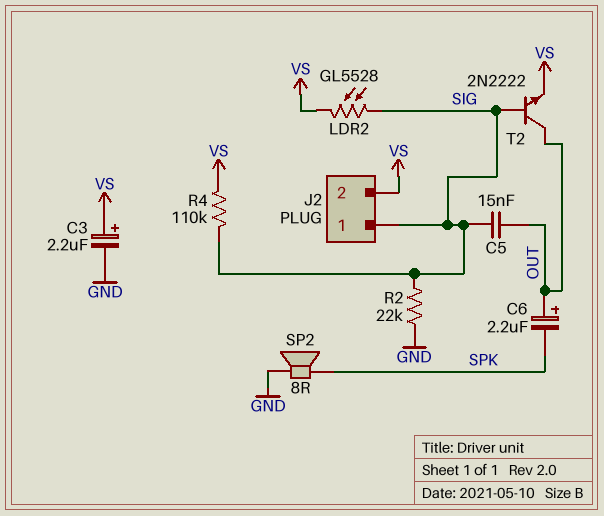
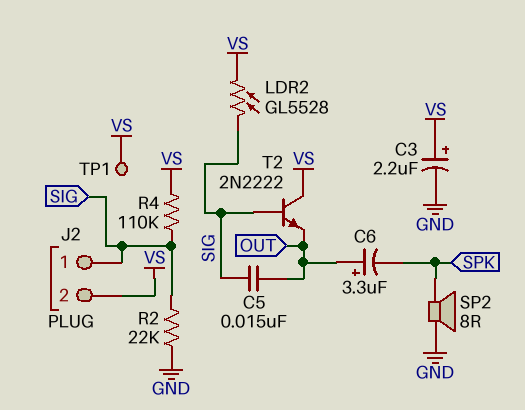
C6: 2.2uF (plus OUT, minus SPK) -> 3.3uF (plus OUT, minus SPK)
T2: NPN 2N2222 (B SIG, C OUT, E VS) -> NPN 2N2222 (B SIG, C VS, E OUT)
TP1: none -> test point (VS)

